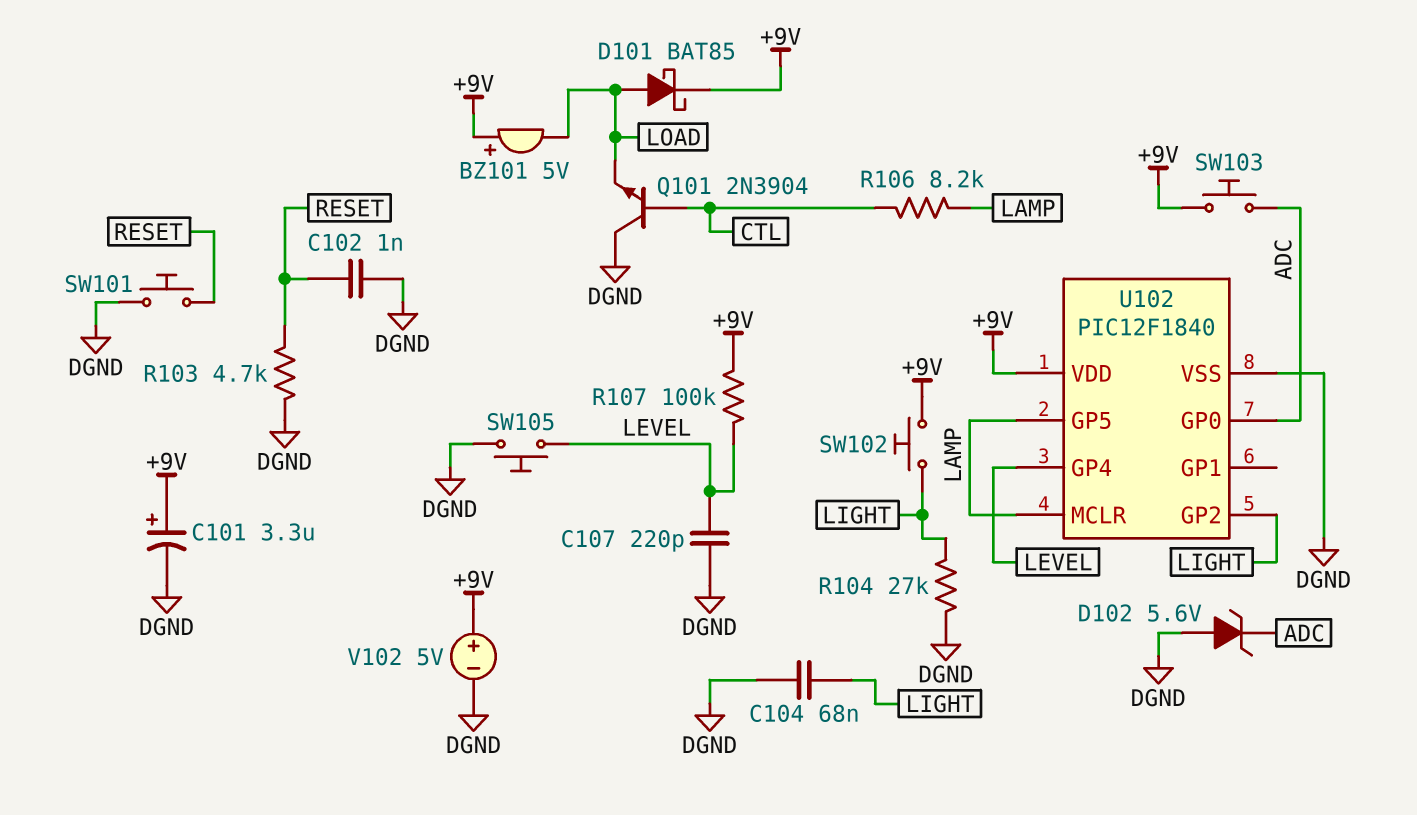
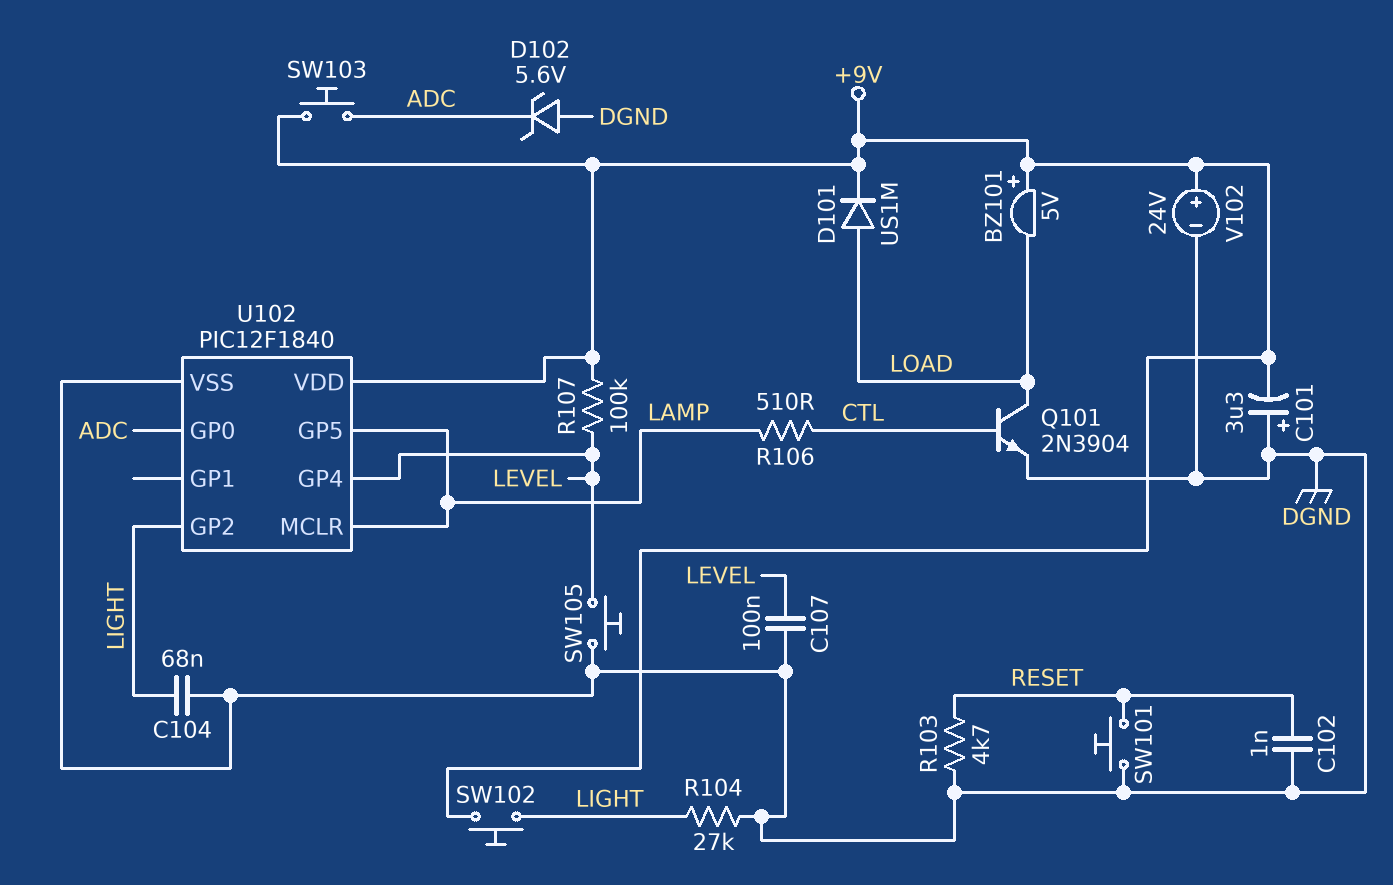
C101: 3.3uF (plus +9V, minus DGND) -> 3.3uF (plus DGND, minus +9V)
C107: 220pF (DGND, LEVEL) -> 100nF (DGND, LEVEL)
D101: schottky BAT85 (A LOAD, K +9V) -> diode US1M (A LOAD, K +9V)
Q101: NPN 2N3904 (B CTL, C DGND, E LOAD) -> NPN 2N3904 (B CTL, C LOAD, E DGND)
R106: 8.2k (CTL, LAMP) -> 510 (CTL, LAMP)
V102: 5V (plus +9V, minus DGND) -> 24V (plus +9V, minus DGND)

